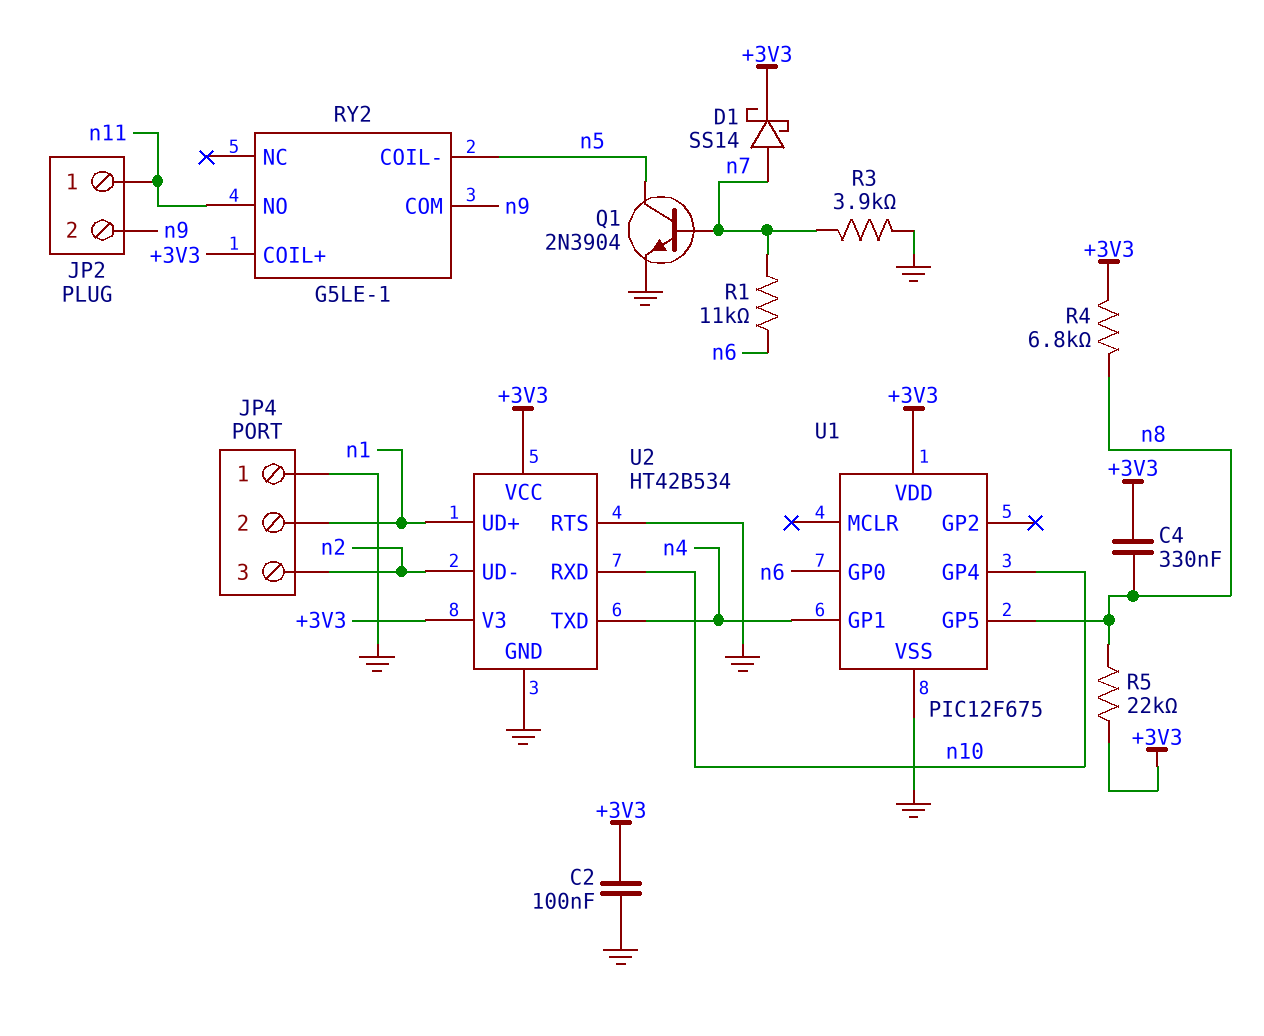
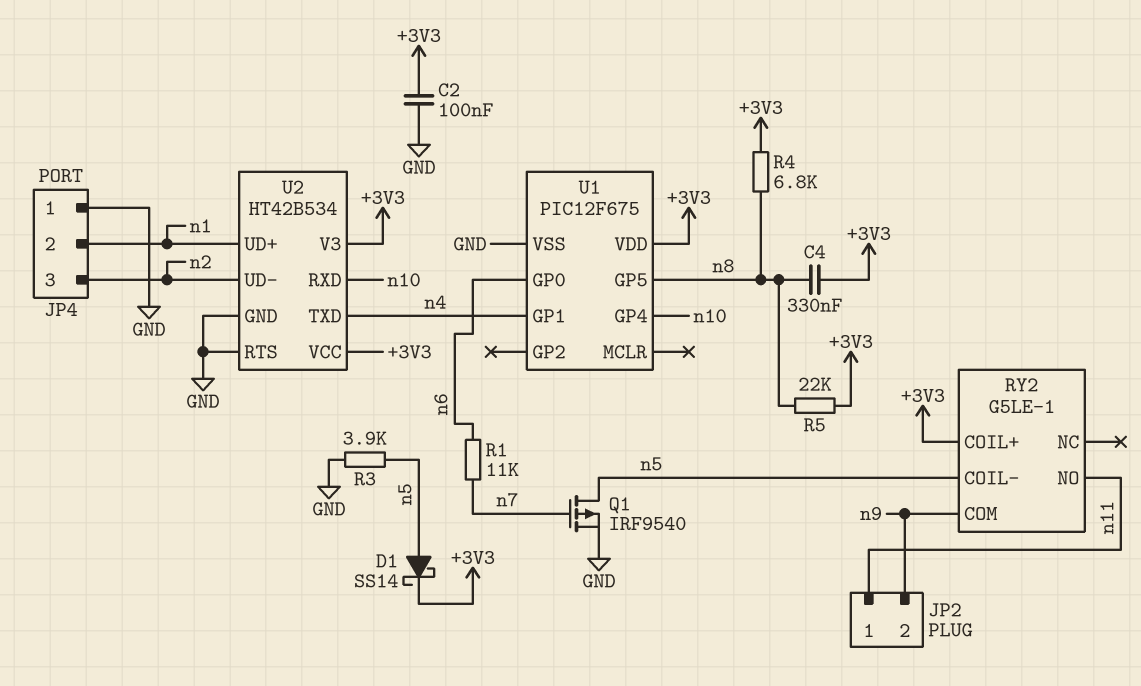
D1: schottky SS14 (A n7, K +3V3) -> schottky SS14 (A n5, K +3V3)
Q1: NPN 2N3904 (B n7, C n5, E GND) -> PMOS IRF9540 (G n7, D n5, S GND)
R3: 3.9k (GND, n7) -> 3.9k (GND, n5)

